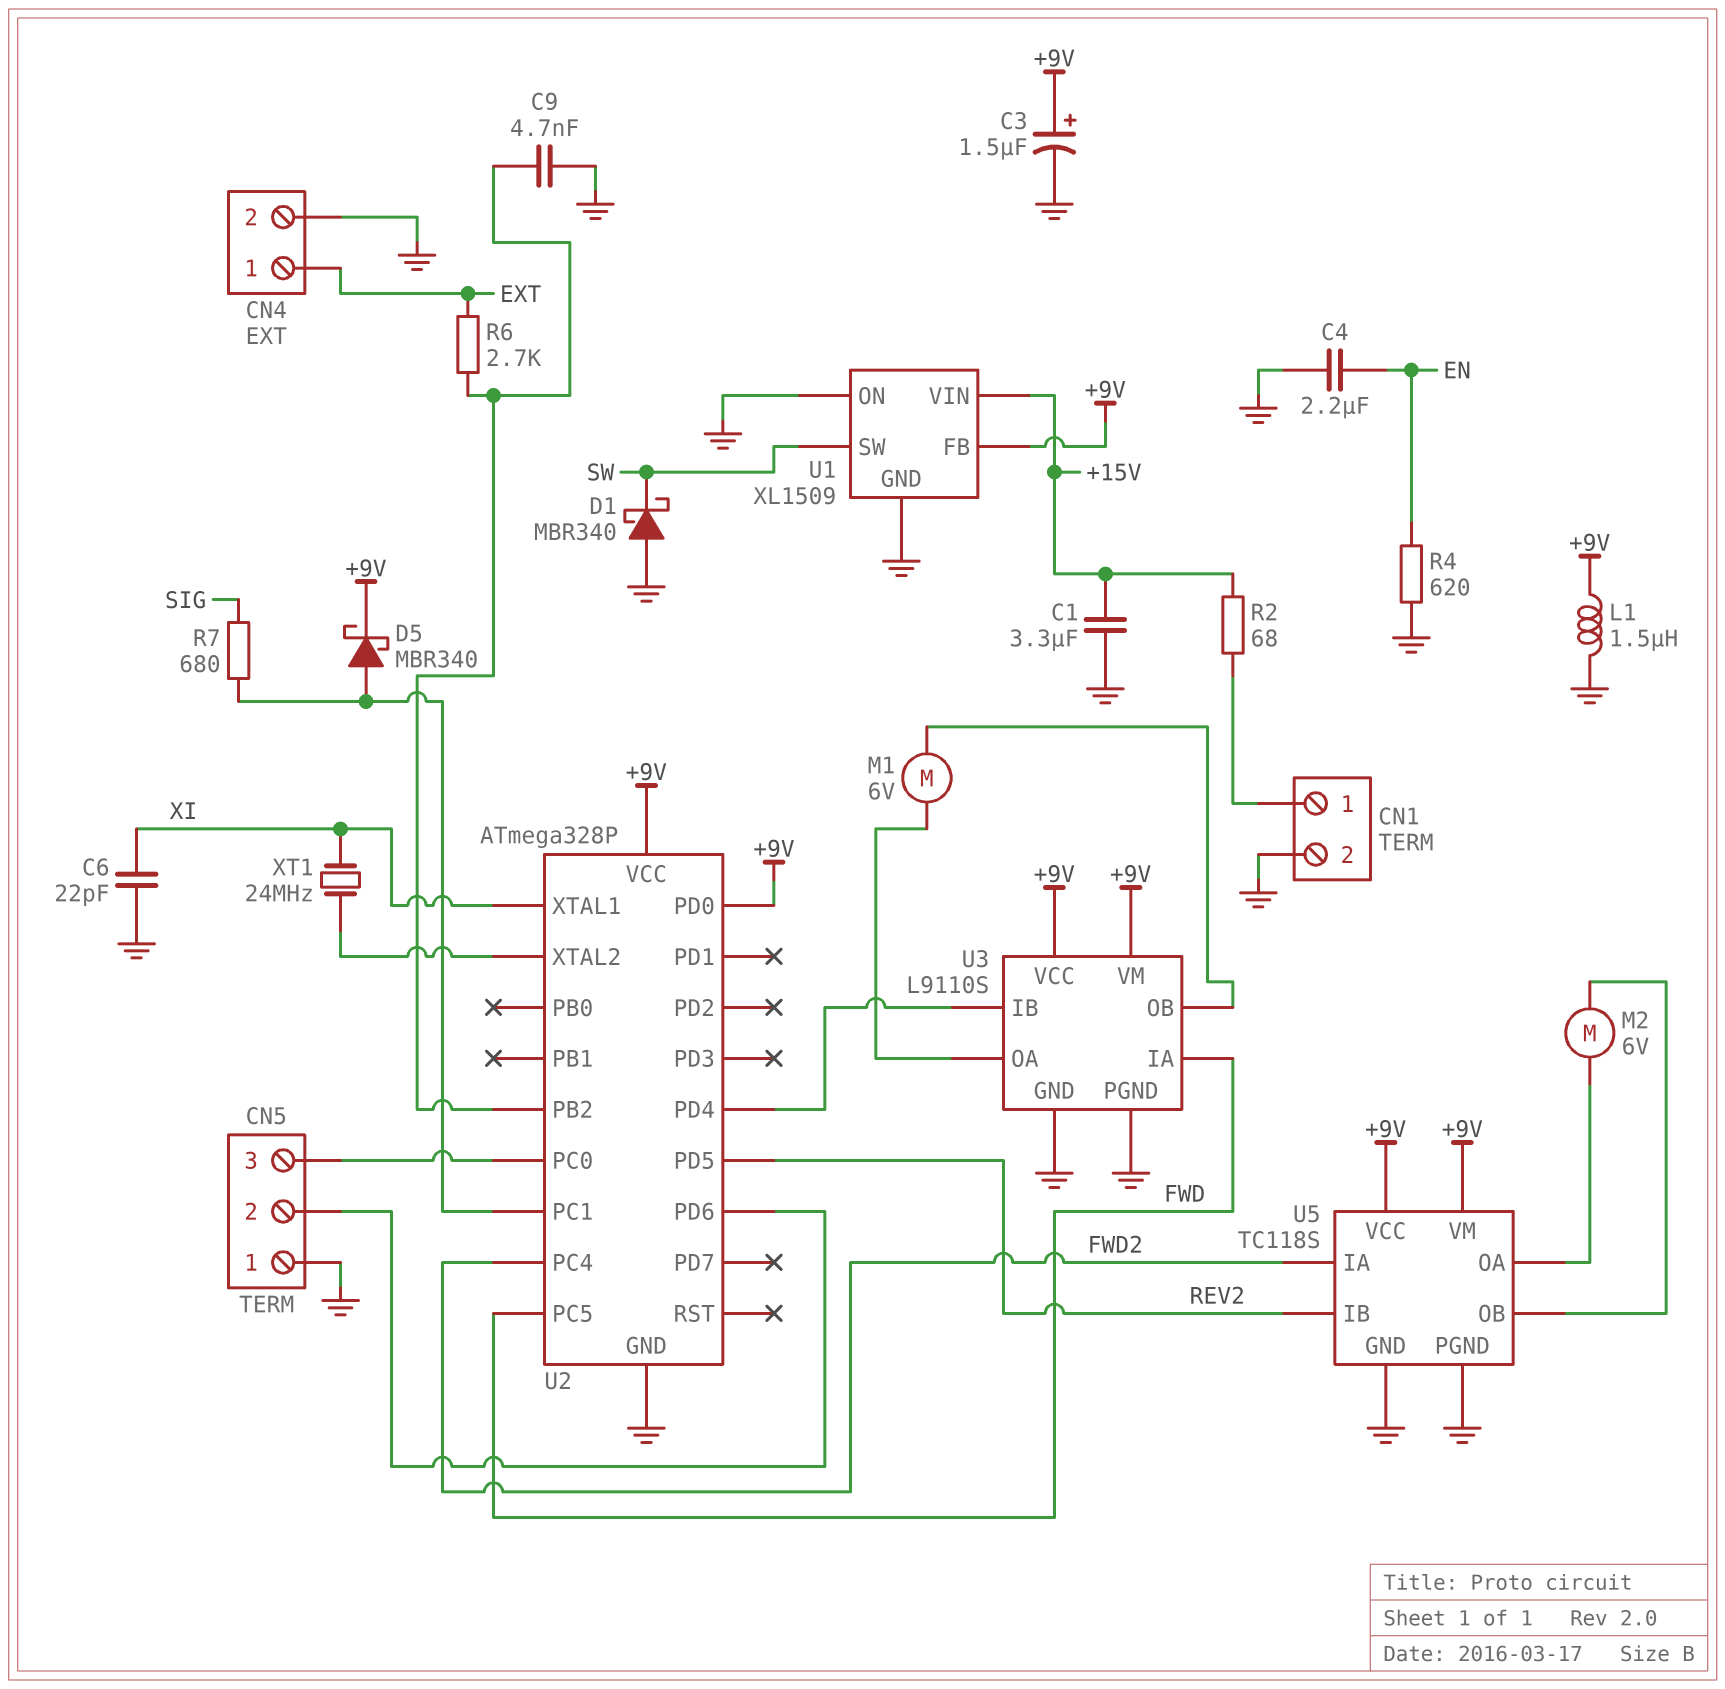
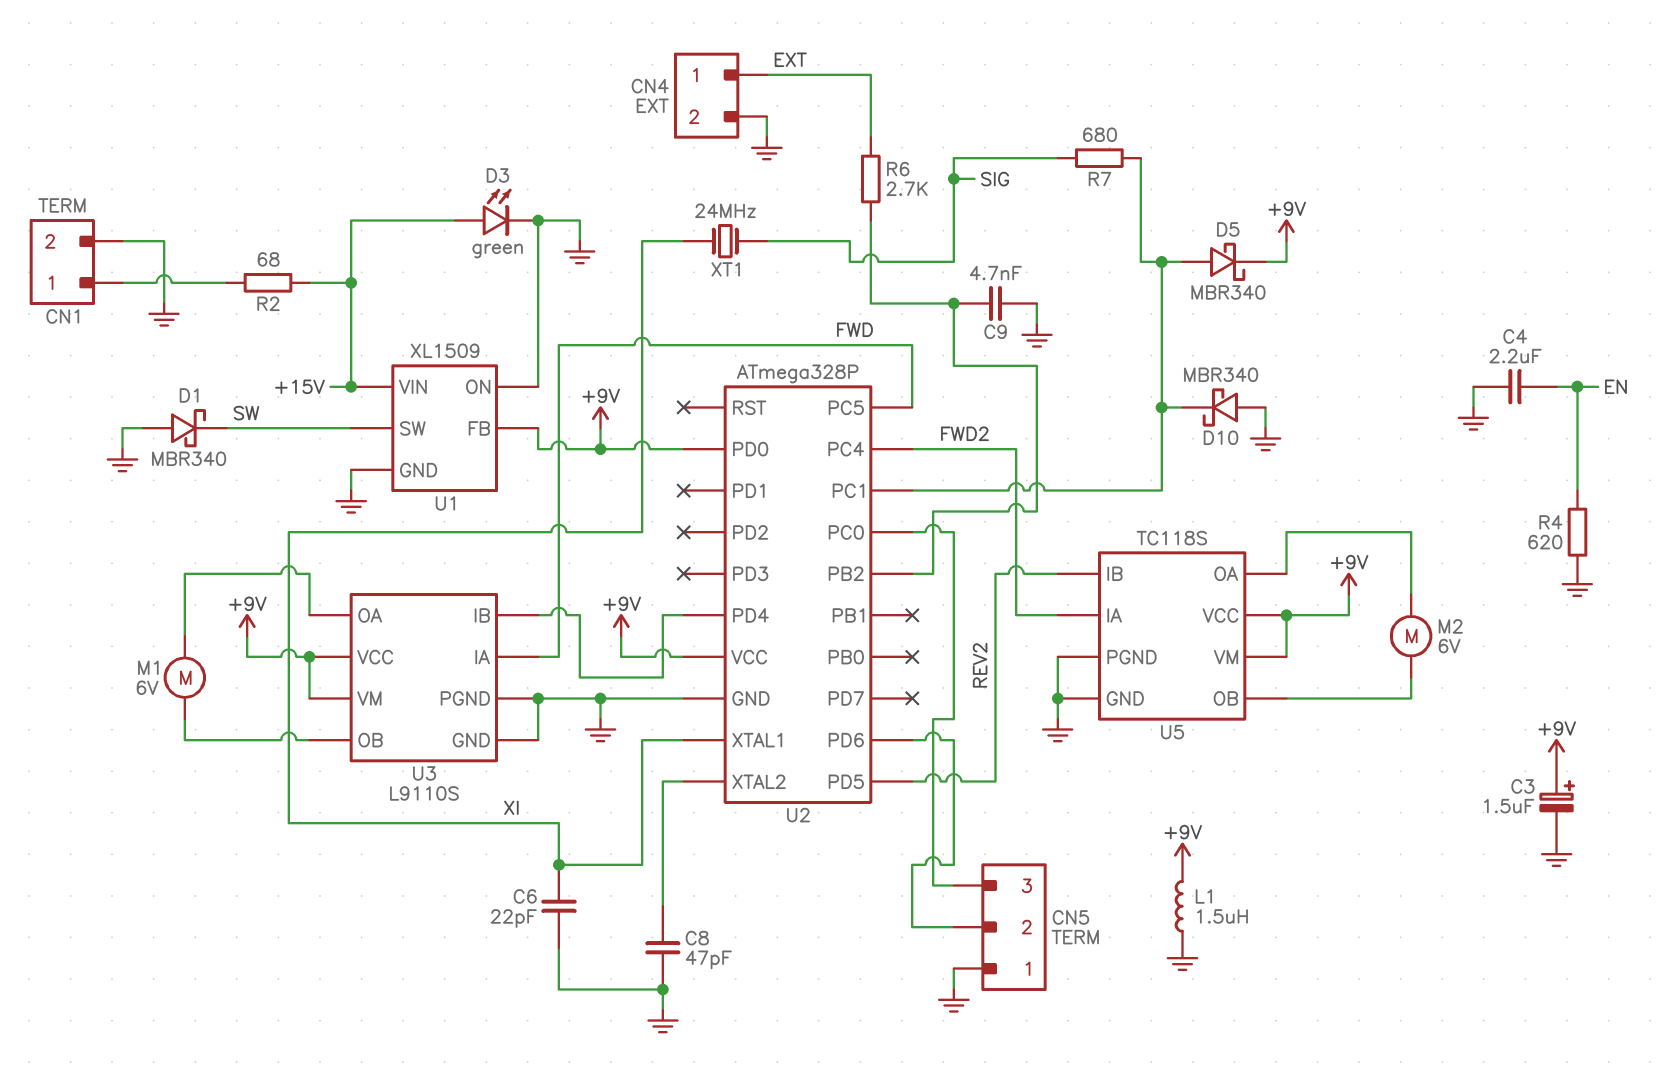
C1: 3.3uF (+15V, GND) -> none
C8: none -> 47pF (GND, U2/XTAL2)
D3: none -> LED green (A +15V, K GND)
D10: none -> schottky MBR340 (A GND, K U2/PC1)
XT1: 24MHz (U2/XTAL2, XI) -> 24MHz (SIG, XI)

